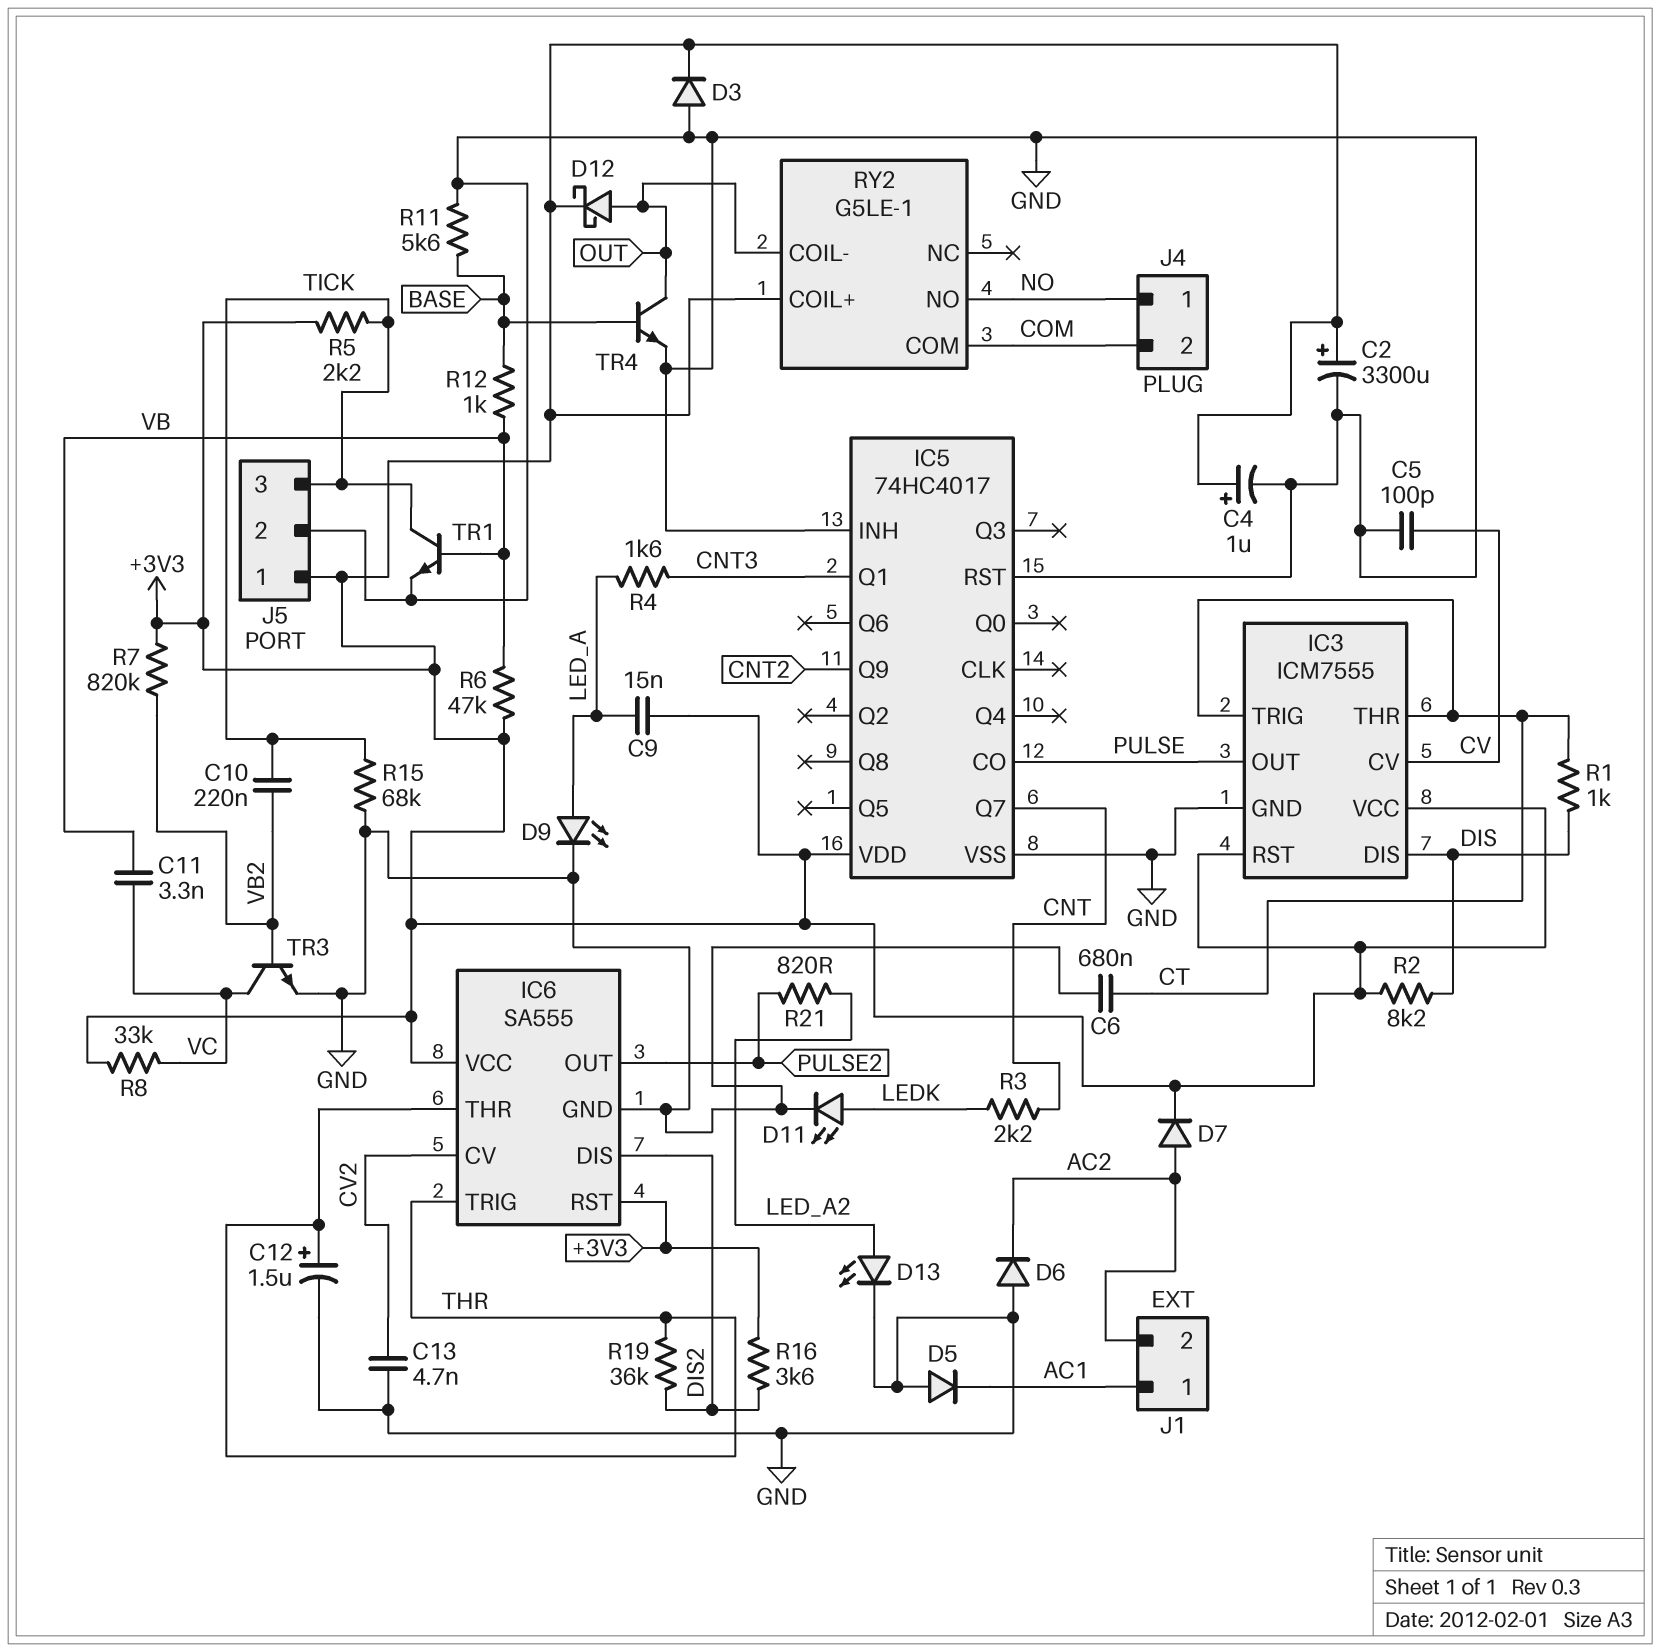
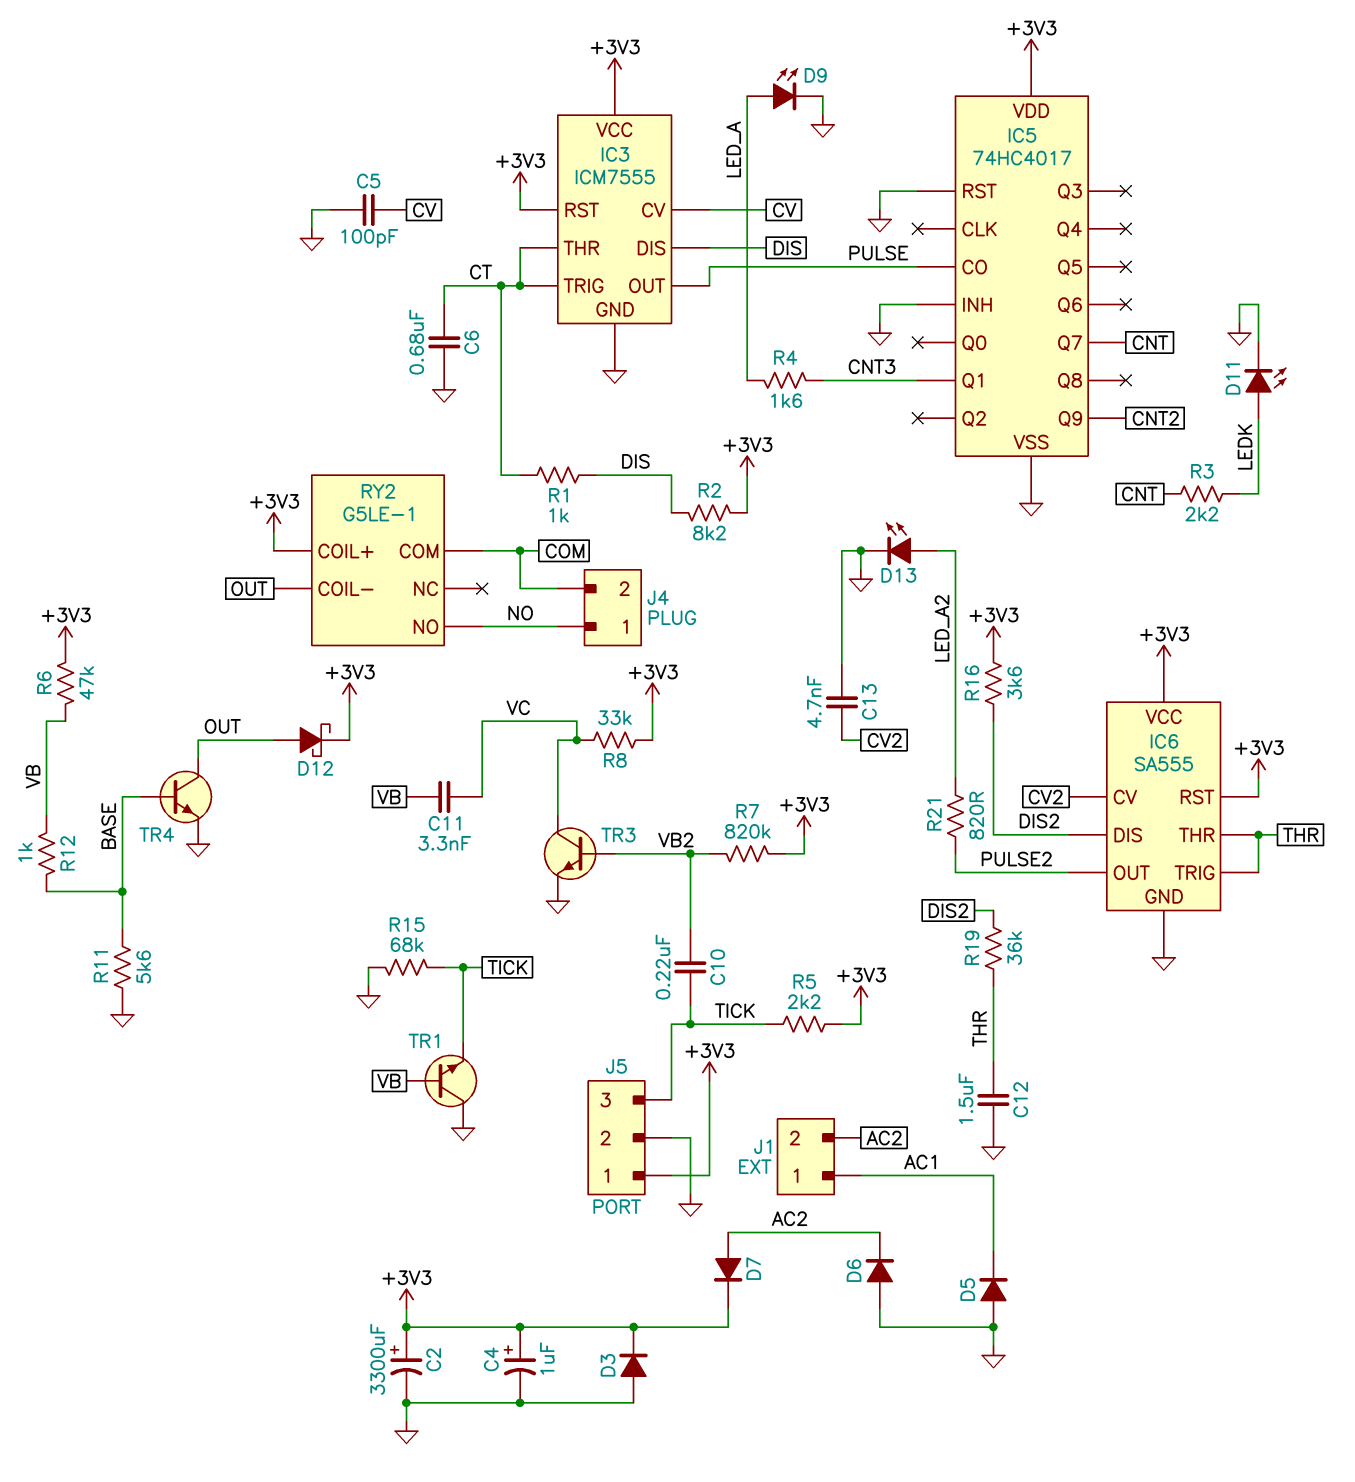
C9: 15nF (+3V3, LED_A) -> none
C12: 1.5uF (plus THR, minus GND) -> 1.5uF (GND, THR)
TR1: NPN (B VB, C TICK, E GND) -> NPN (B VB, C GND, E TICK)

